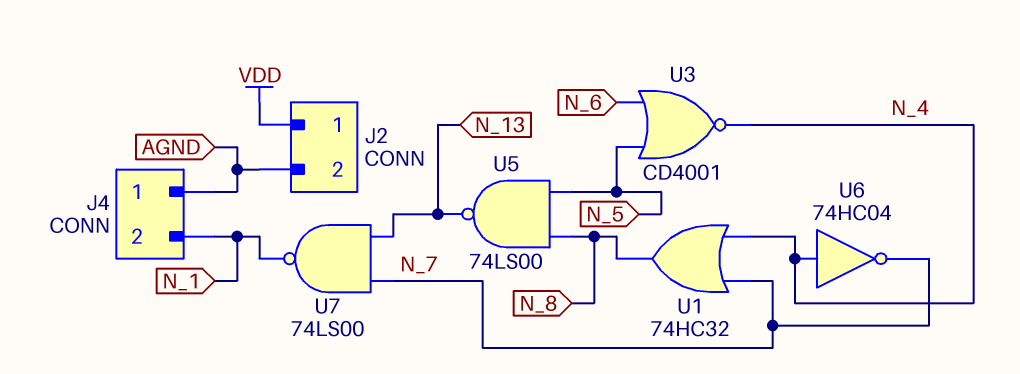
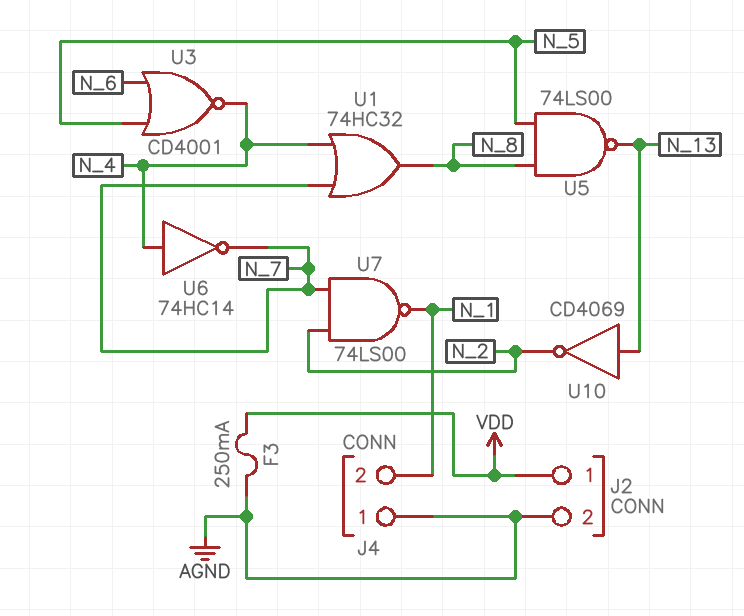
F3: none -> 250mA (AGND, VDD)
U6: NOT 74HC04 (in N_4, out N_7) -> NOT 74HC14 (in N_4, out N_7)
U7: NAND 74LS00 (in N_7, in N_13, out N_1) -> NAND 74LS00 (in N_2, in N_7, out N_1)
U10: none -> NOT CD4069 (in N_13, out N_2)

